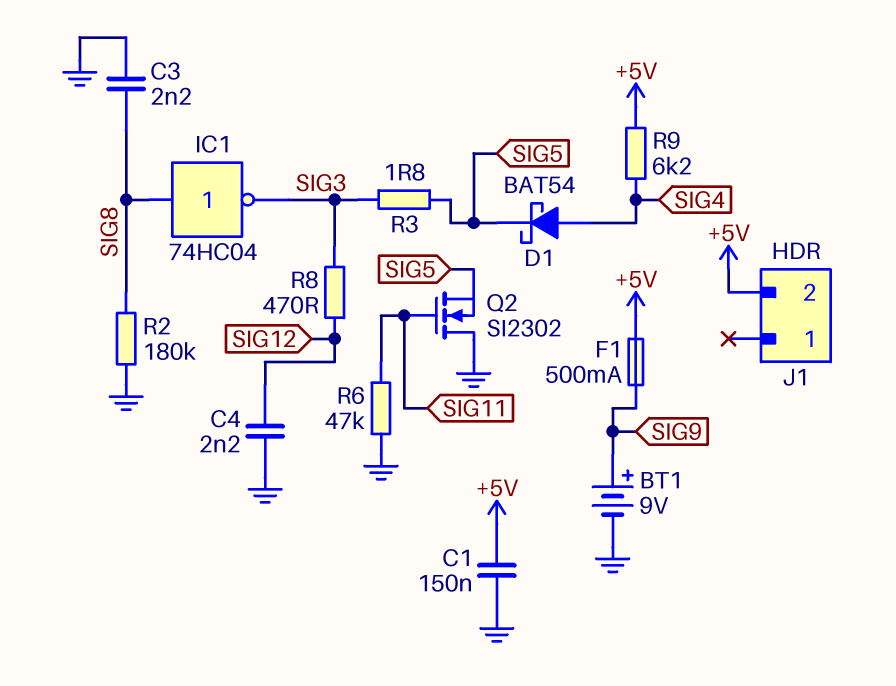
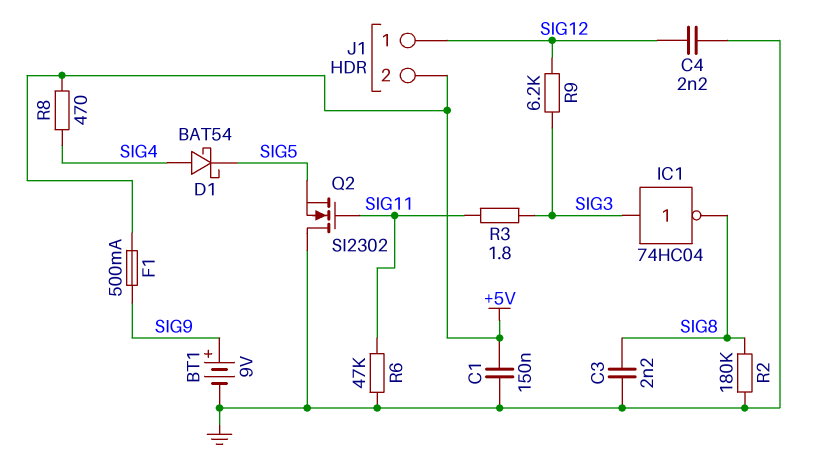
IC1: NOT 74HC04 (in SIG8, out SIG3) -> NOT 74HC04 (in SIG3, out SIG8)
J1 pin 1: none -> SIG12
R3: 1.8 (SIG3, SIG5) -> 1.8 (SIG3, SIG11)
R8: 470 (SIG3, SIG12) -> 470 (+5V, SIG4)
R9: 6.2k (+5V, SIG4) -> 6.2k (SIG3, SIG12)

